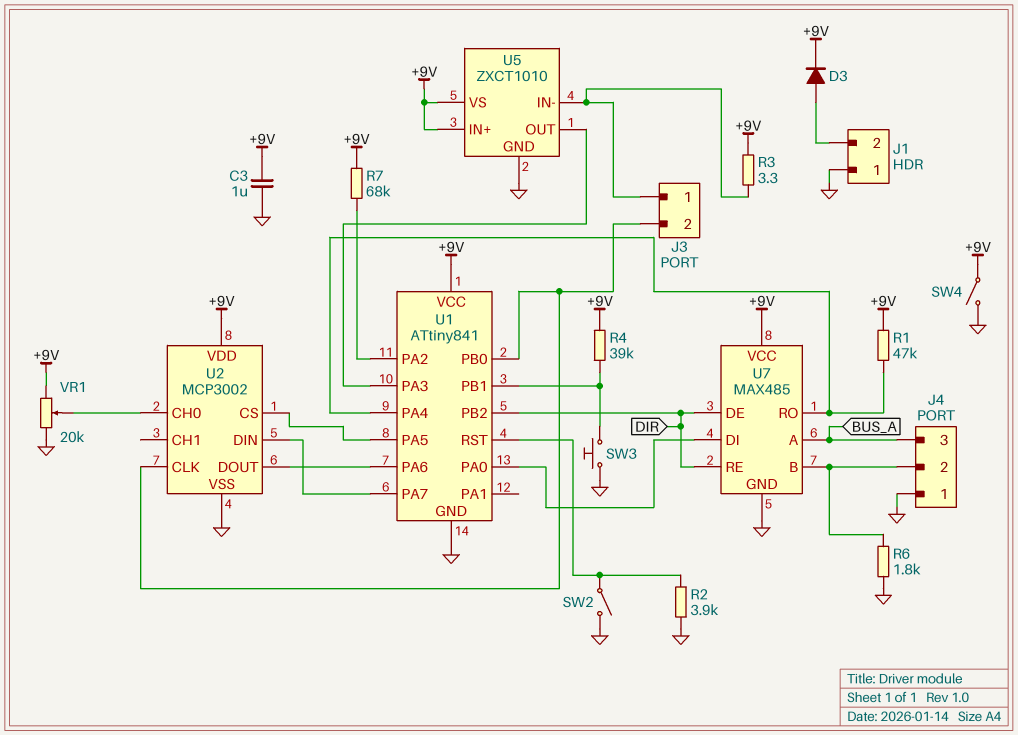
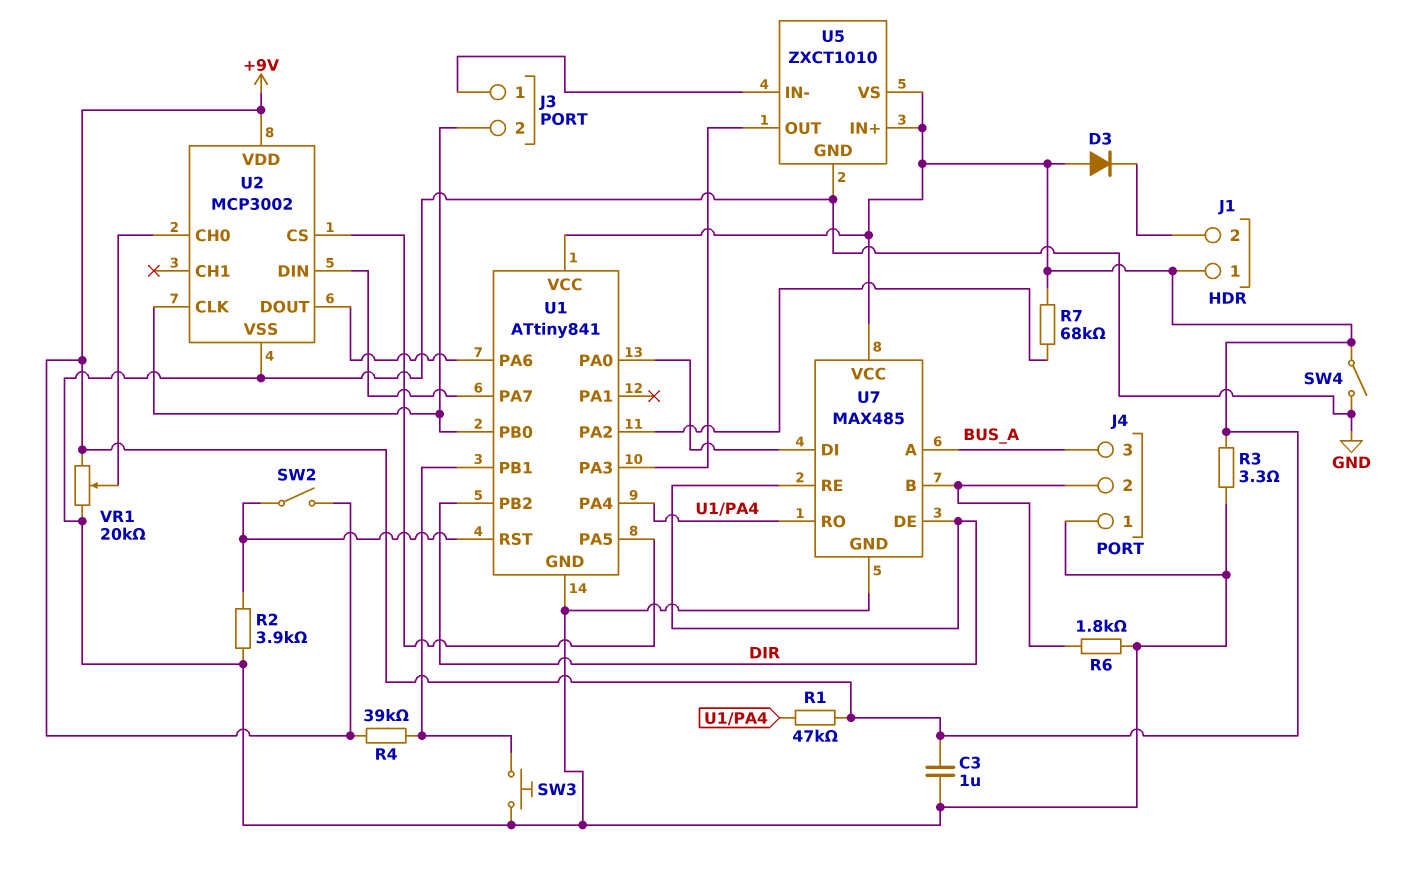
D3: diode (A J1/2, K +9V) -> diode (A +9V, K J1/2)
J1 pin 1: GND -> +9V
R3: 3.3 (+9V, J3/1) -> 3.3 (+9V, GND)
SW2: switch (GND, U1/RST) -> switch (+9V, U1/RST)

